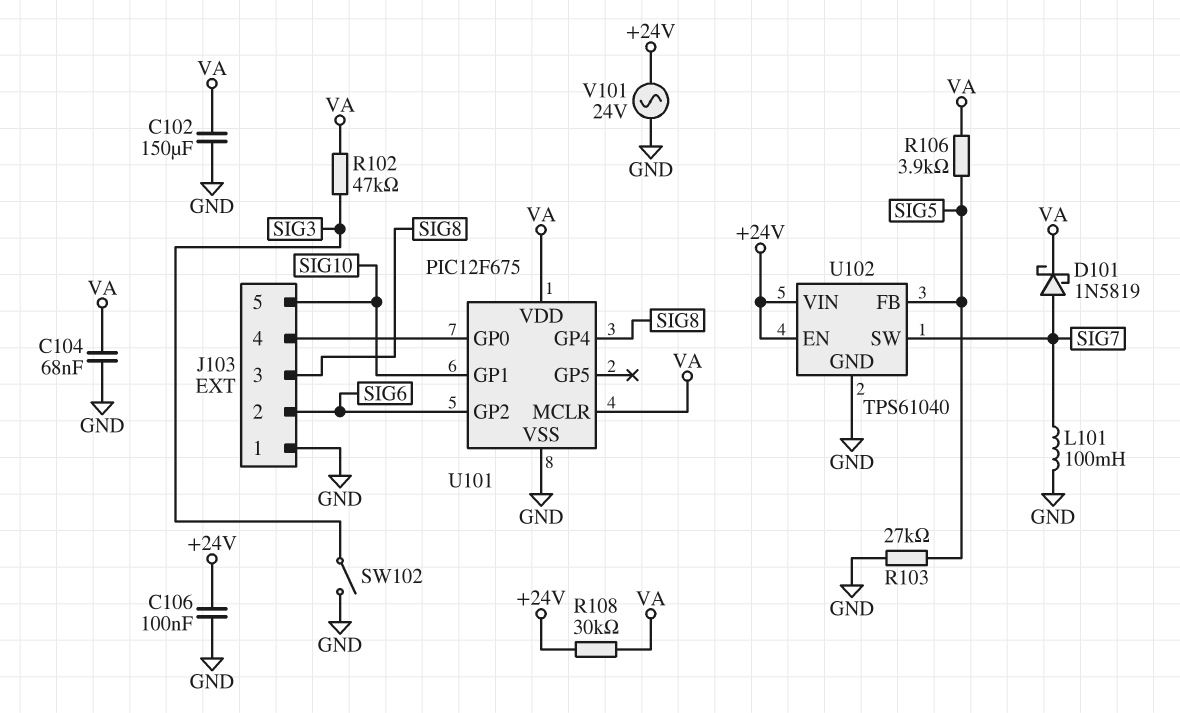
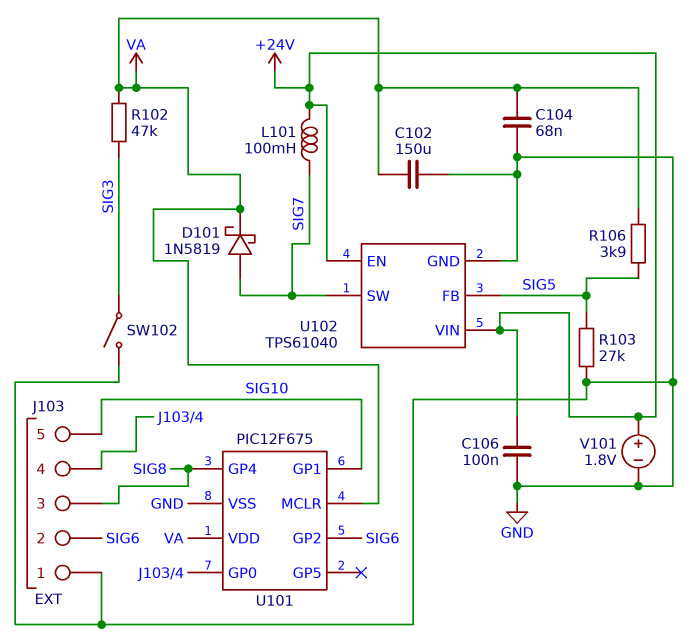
L101: 100mH (GND, SIG7) -> 100mH (+24V, SIG7)
R108: 30k (+24V, VA) -> none
V101: AC 24V (+24V, GND) -> 1.8V (plus +24V, minus GND)

